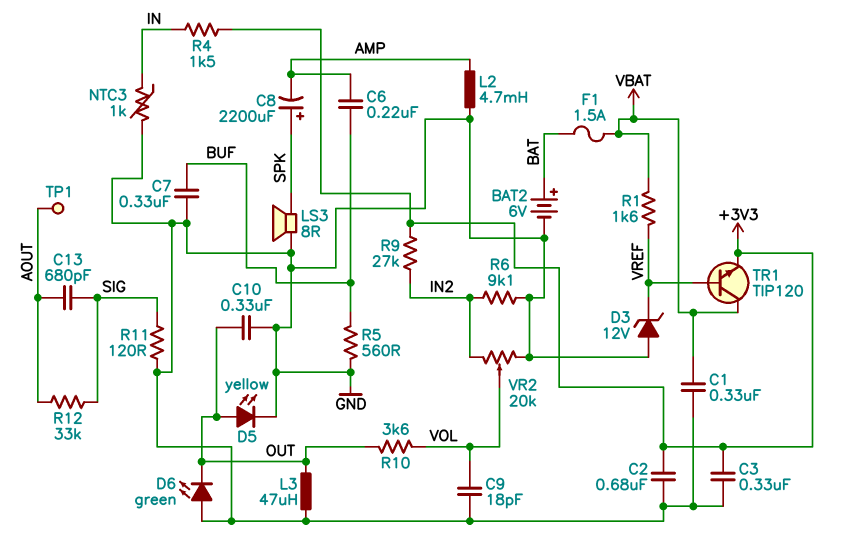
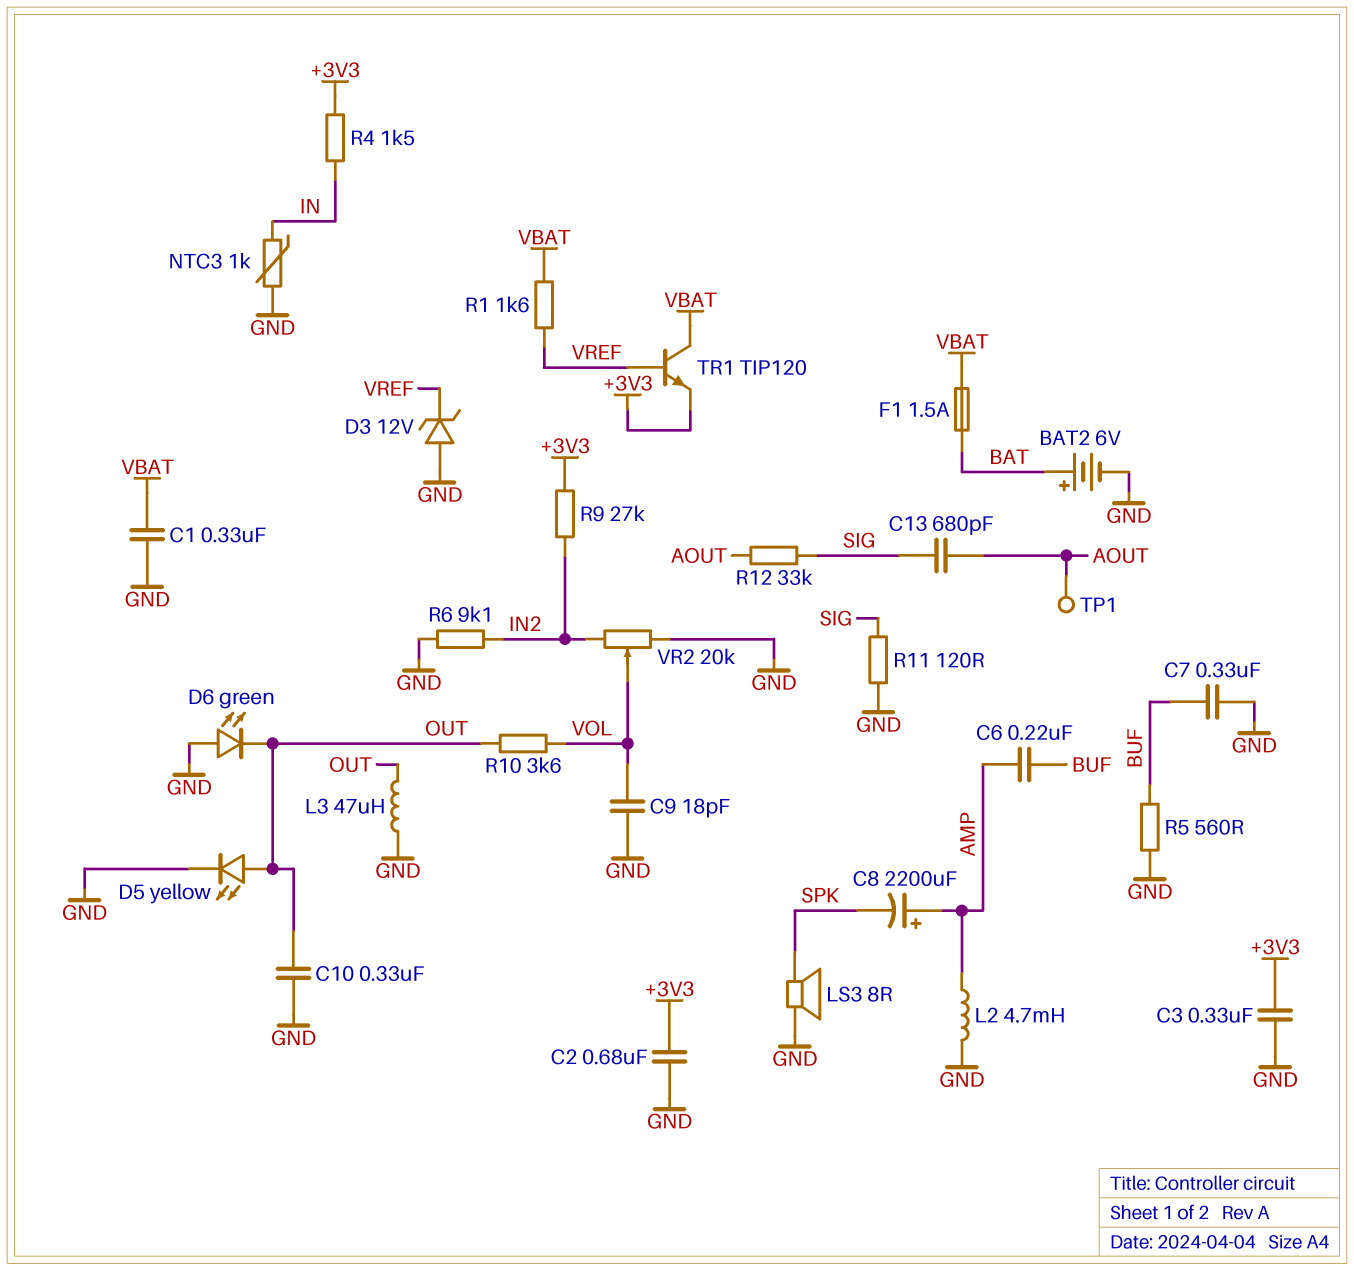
C8: 2200uF (plus SPK, minus AMP) -> 2200uF (plus AMP, minus SPK)

